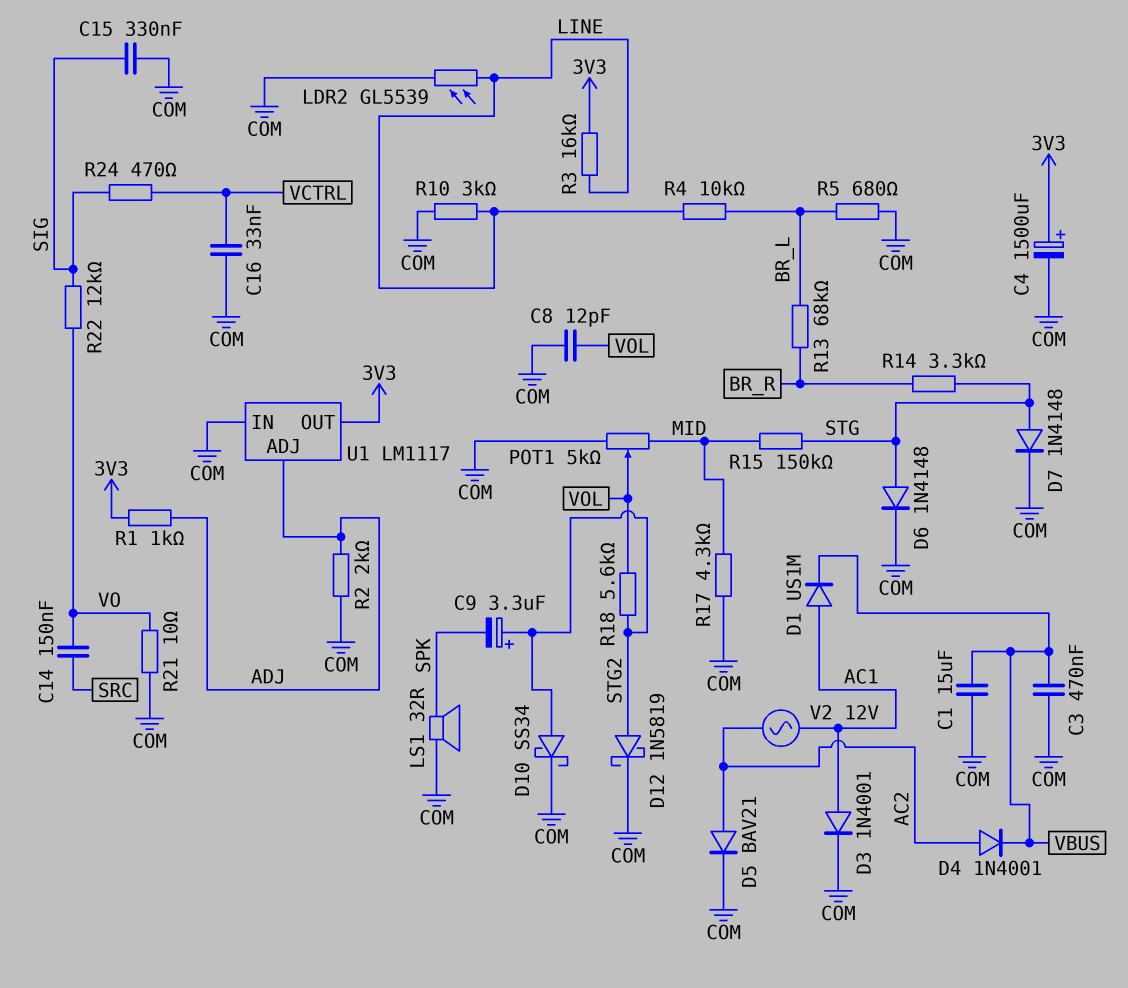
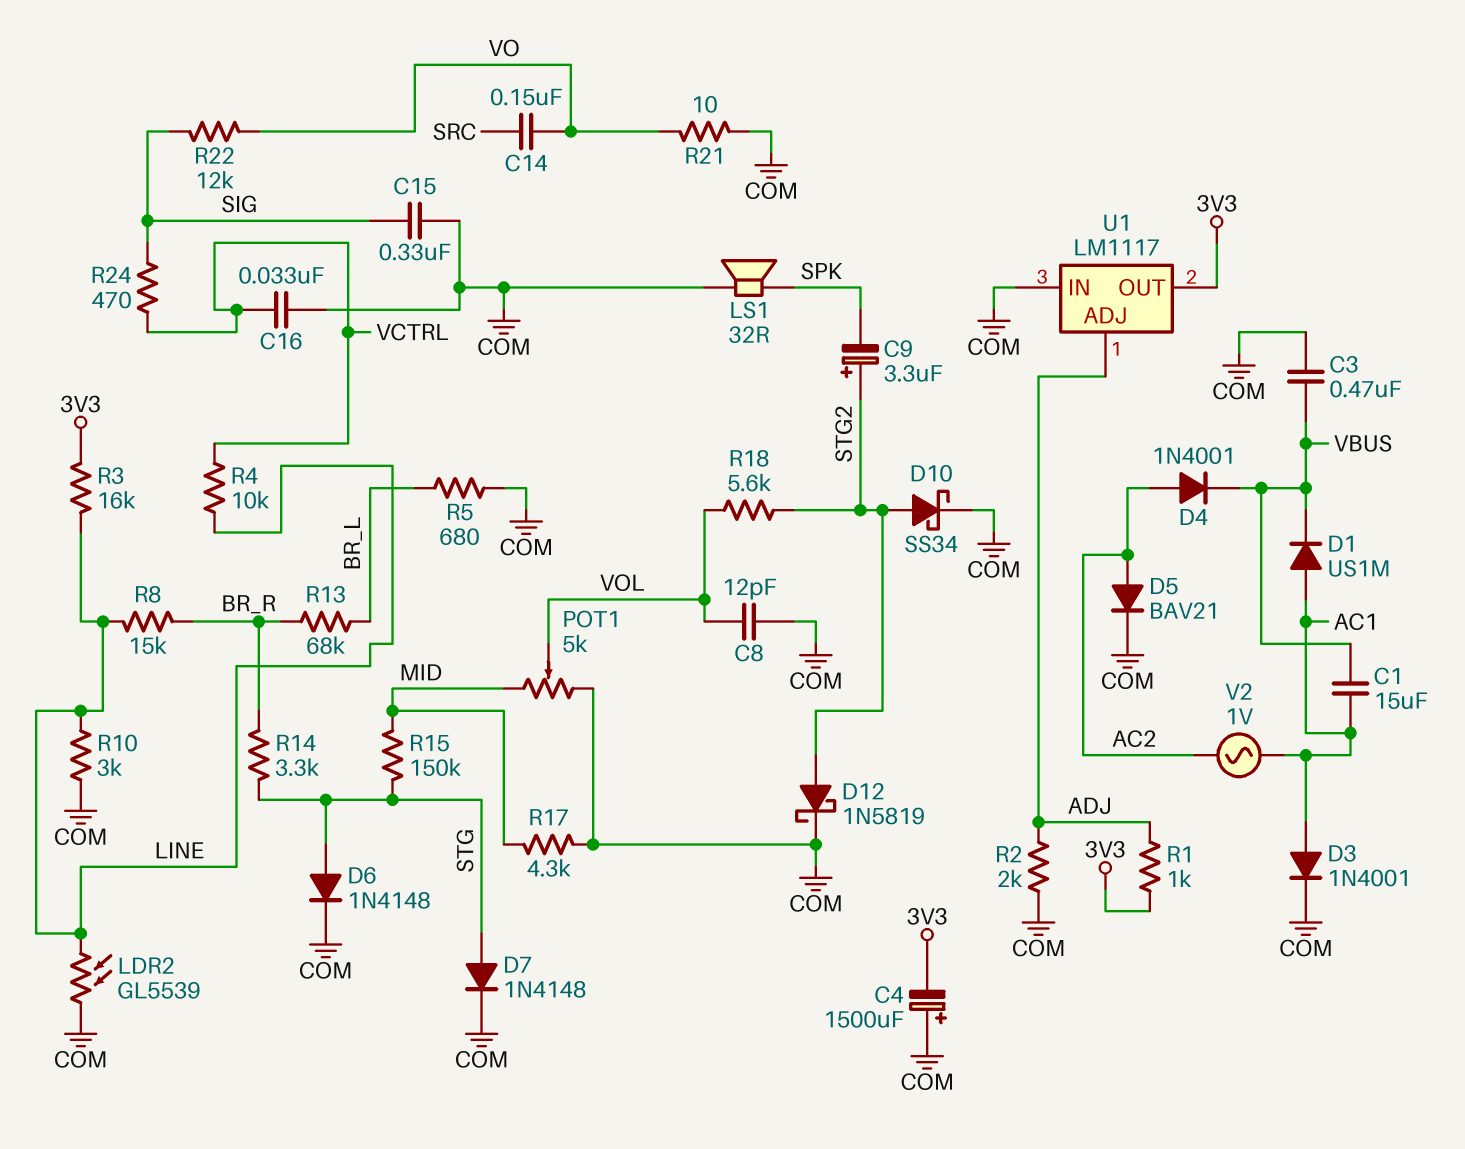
C1: 15uF (COM, VBUS) -> 15uF (AC1, VBUS)
C4: 1500uF (plus 3V3, minus COM) -> 1500uF (plus COM, minus 3V3)
R4: 10k (BR_L, LINE) -> 10k (LINE, VCTRL)
R8: none -> 15k (BR_R, LINE)
V2: AC 12V (AC1, AC2) -> AC 1V (AC1, AC2)

